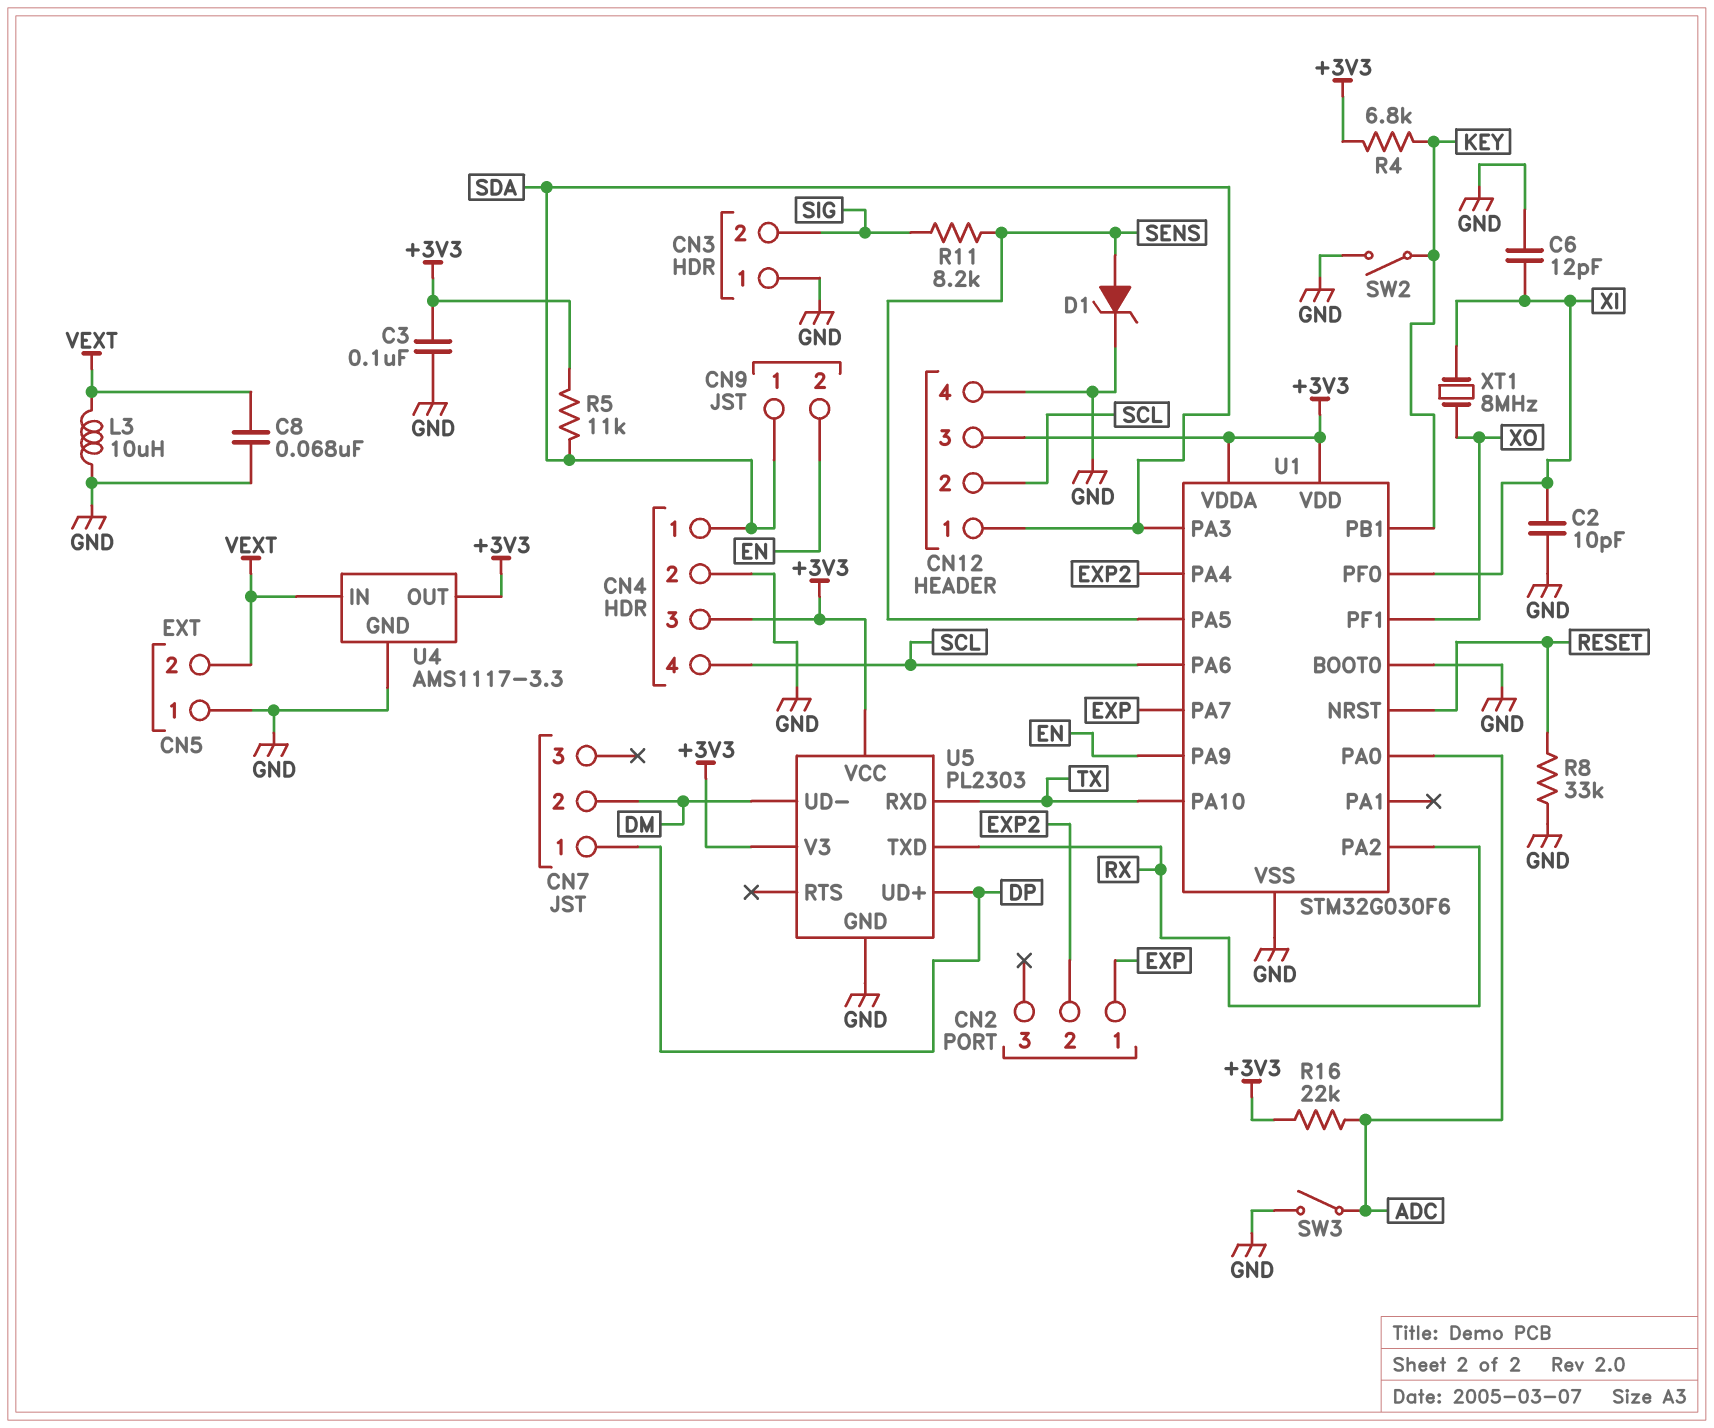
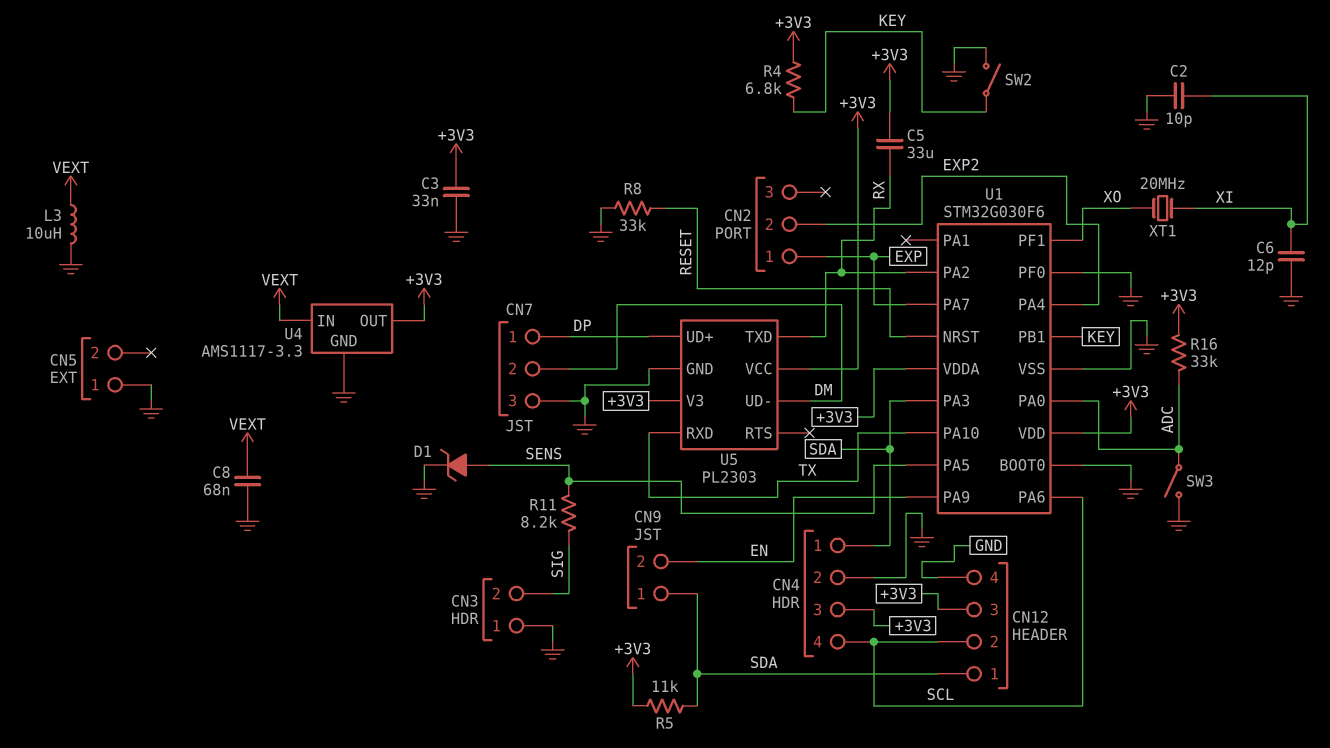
C3: 100nF (+3V3, GND) -> 33nF (+3V3, GND)
C5: none -> 33uF (+3V3, RX)
CN5 pin 2: VEXT -> none
CN7 pin 3: none -> GND
R16: 22k (+3V3, ADC) -> 33k (+3V3, ADC)
U1 pin PF0: XI -> GND
XT1: 8MHz (XI, XO) -> 20MHz (XI, XO)

